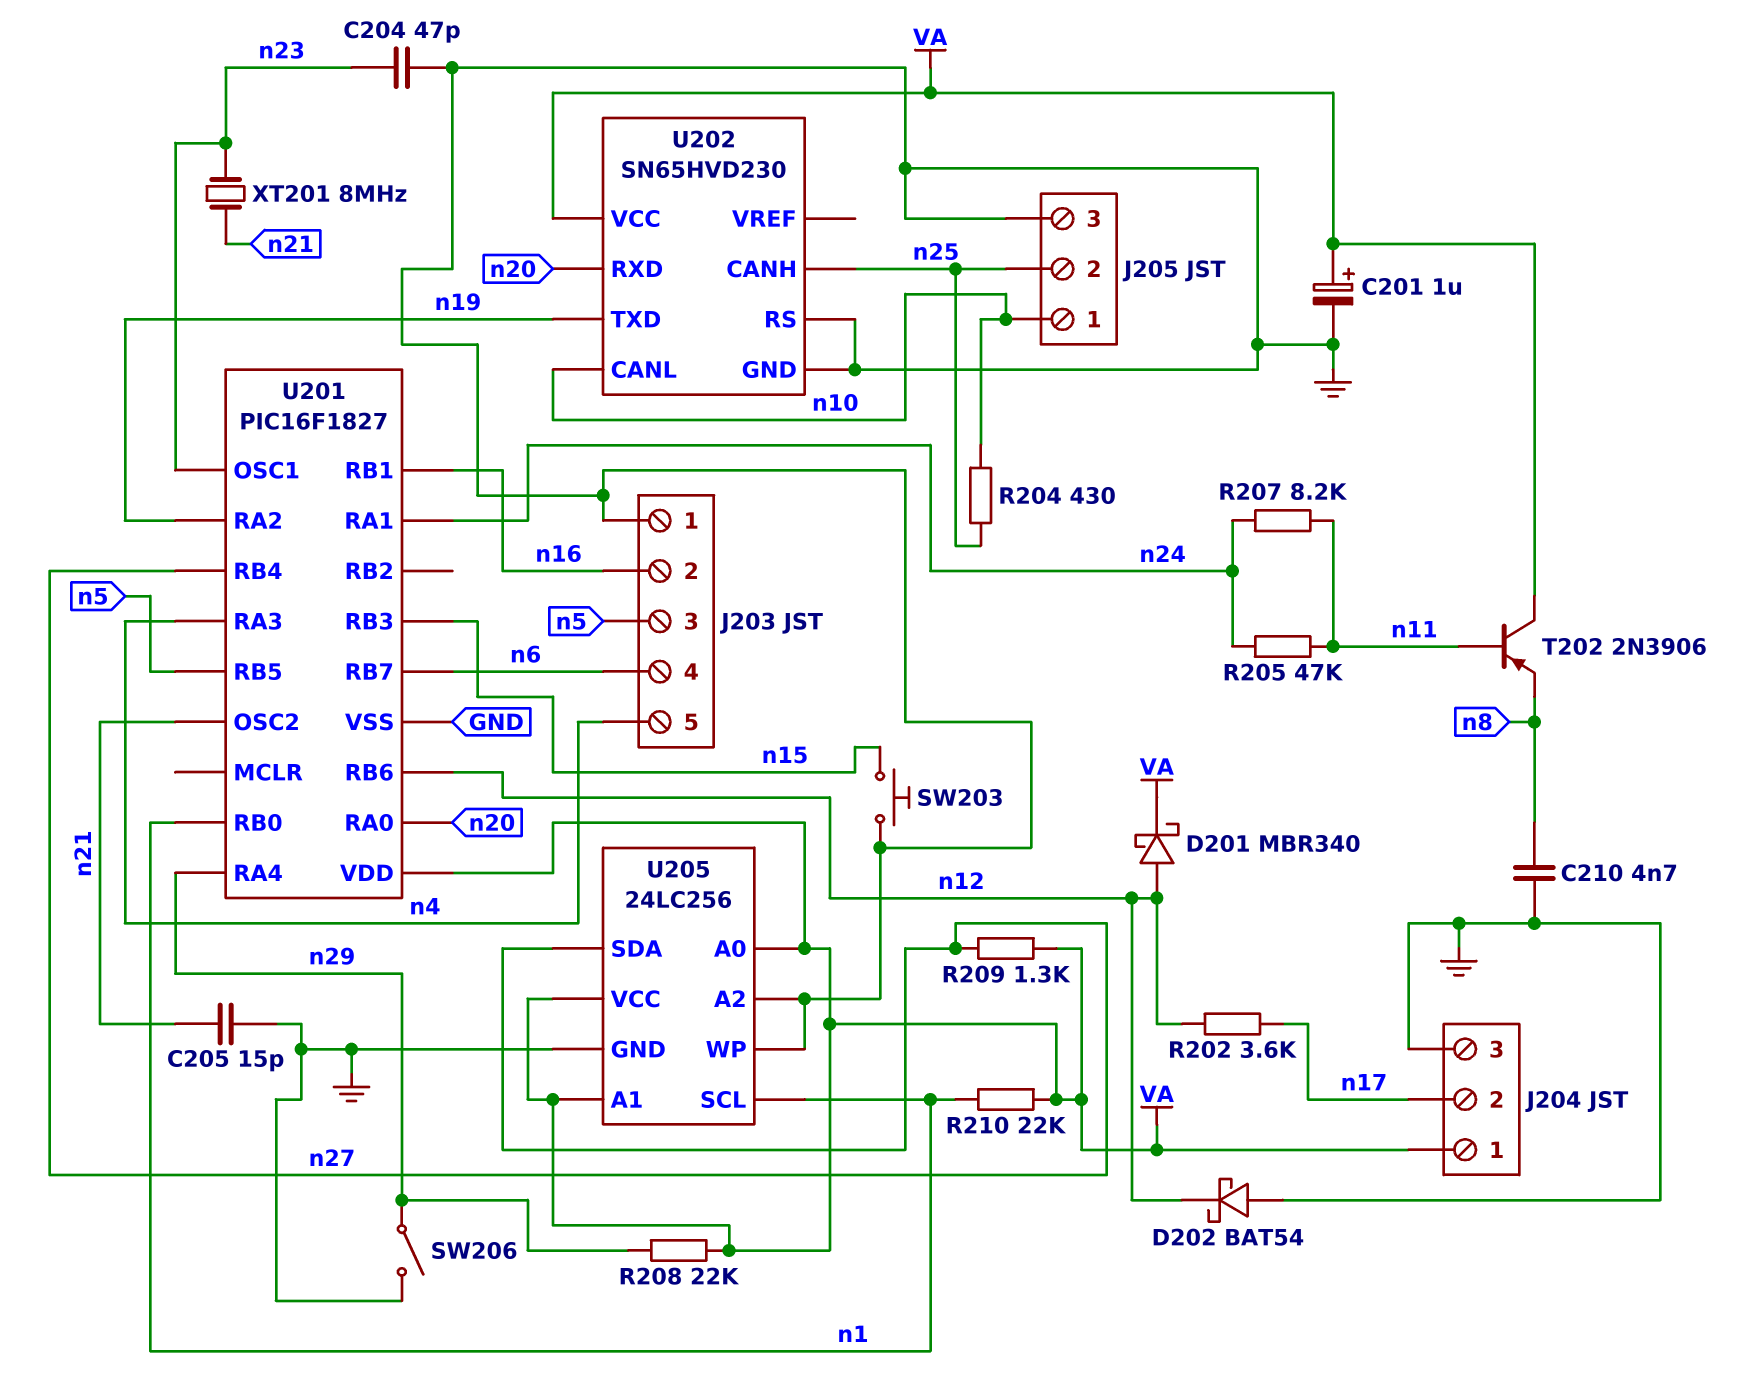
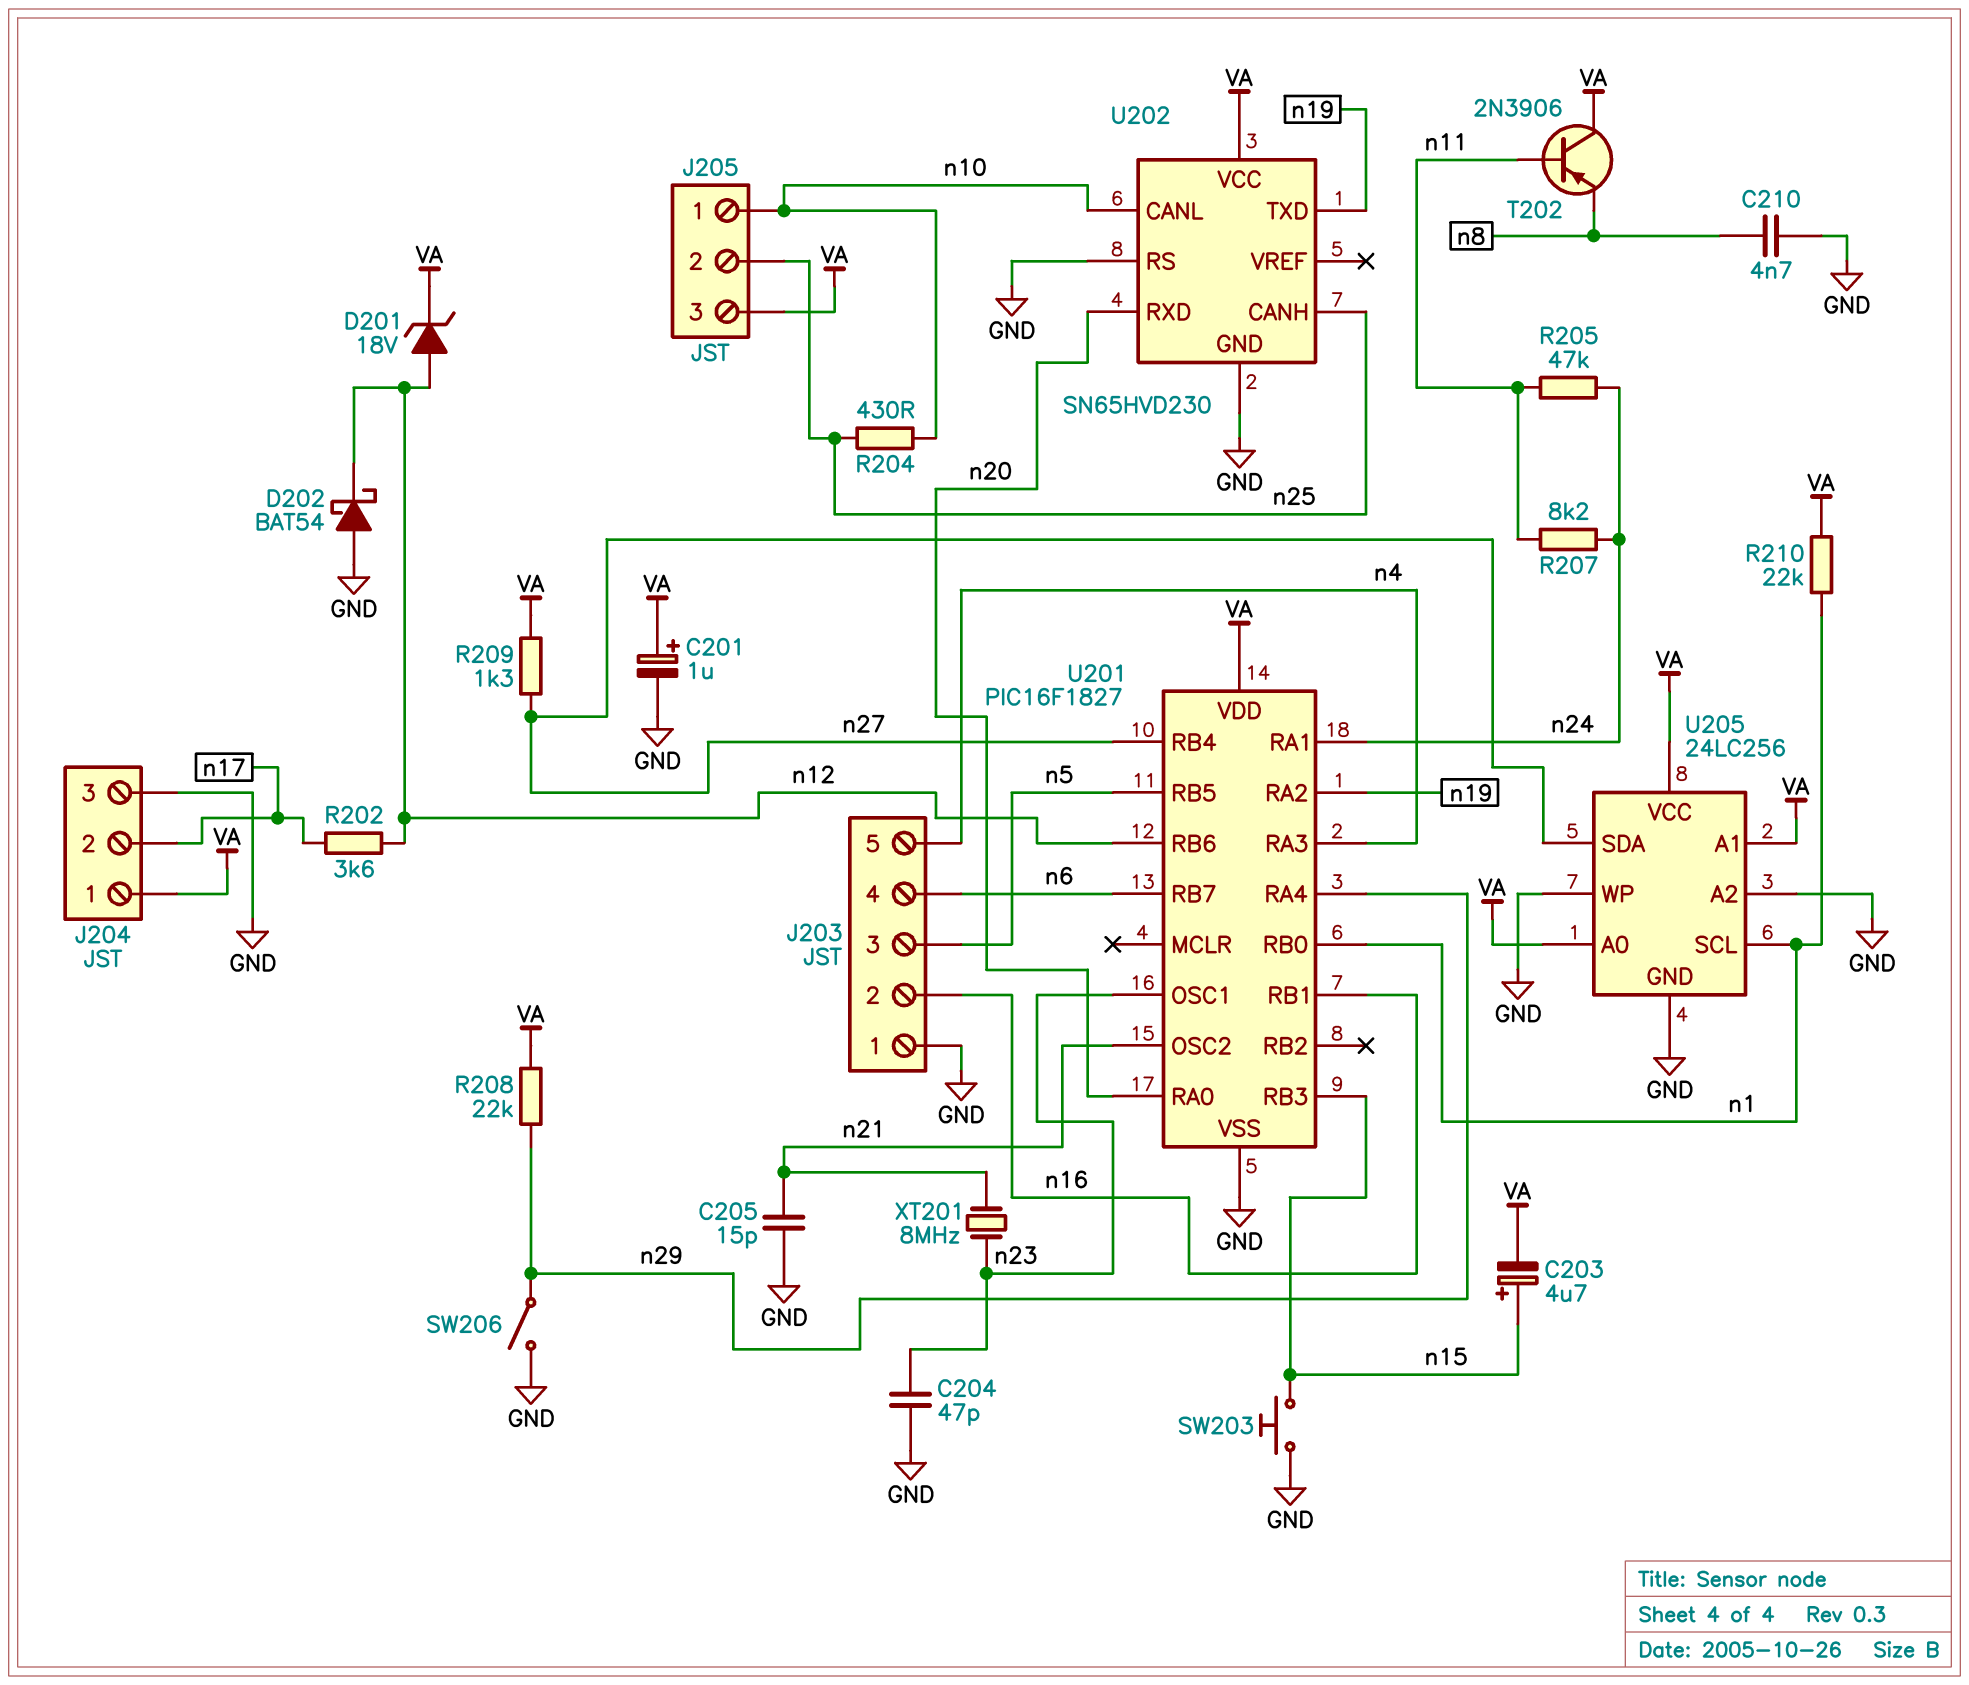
C203: none -> 4.7uF (plus n15, minus VA)
D201: schottky MBR340 (A n12, K VA) -> zener 18V (A n12, K VA)
J205 pin 3: GND -> VA

